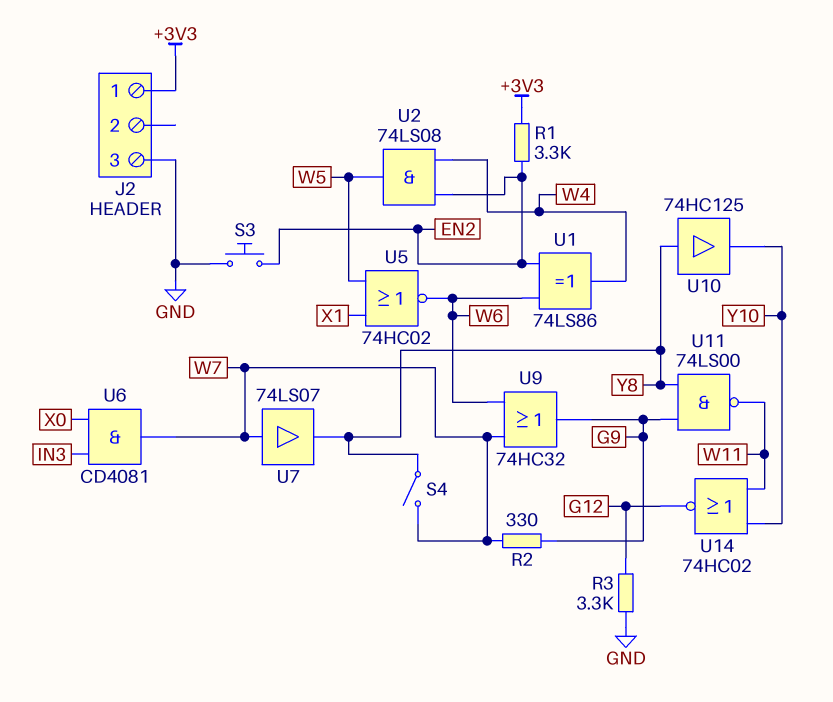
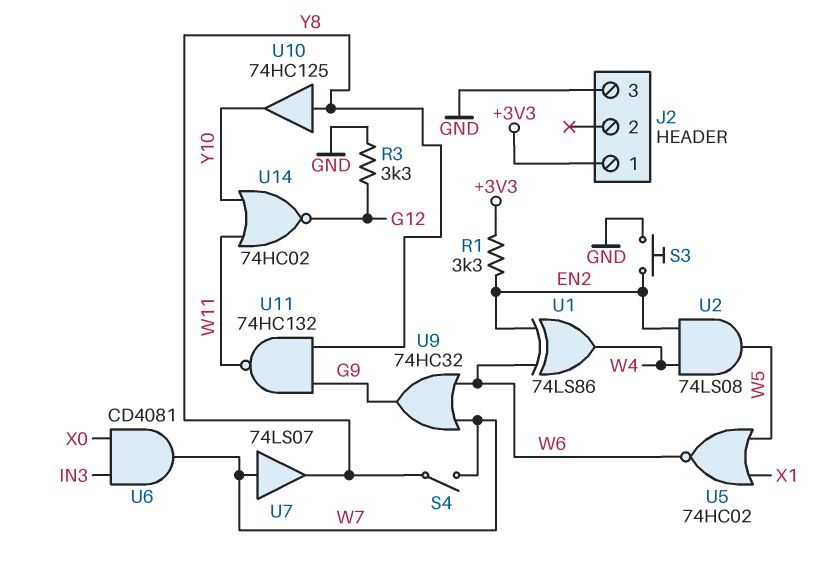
R2: 330 (G9, W7) -> none
U11: NAND 74LS00 (in G9, in Y8, out W11) -> NAND 74HC132 (in G9, in Y8, out W11)

